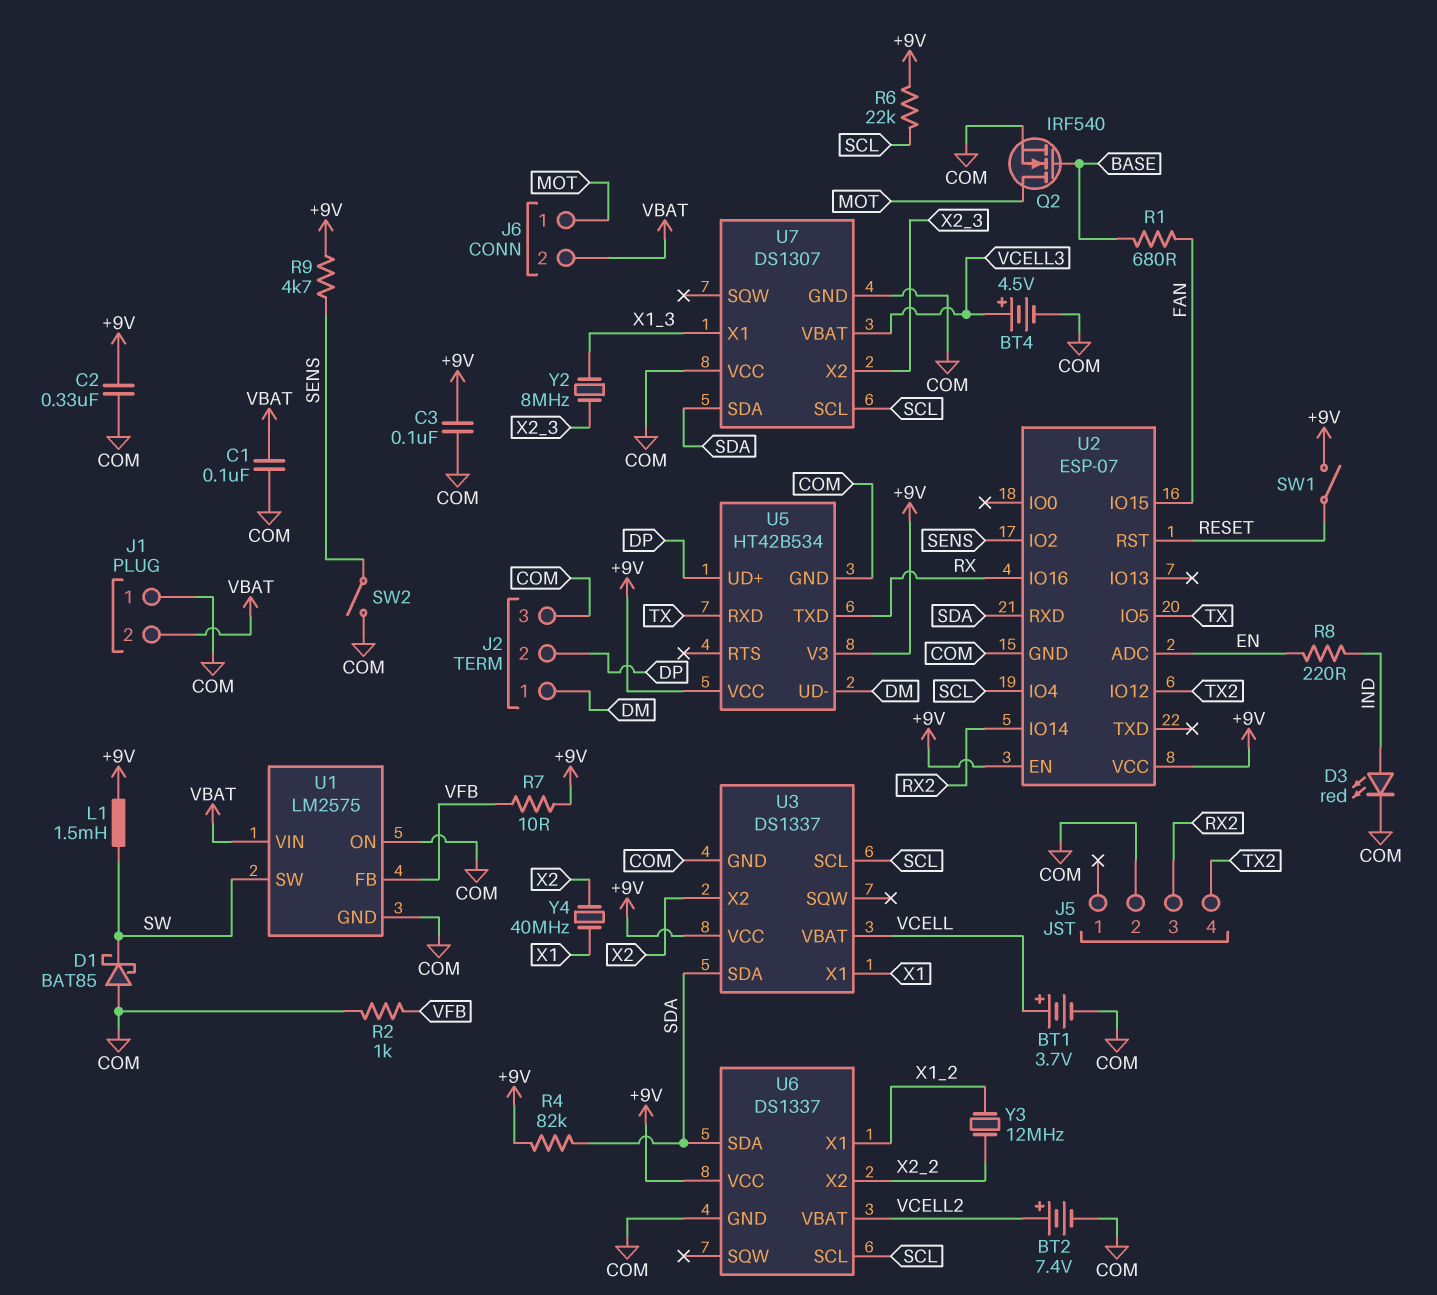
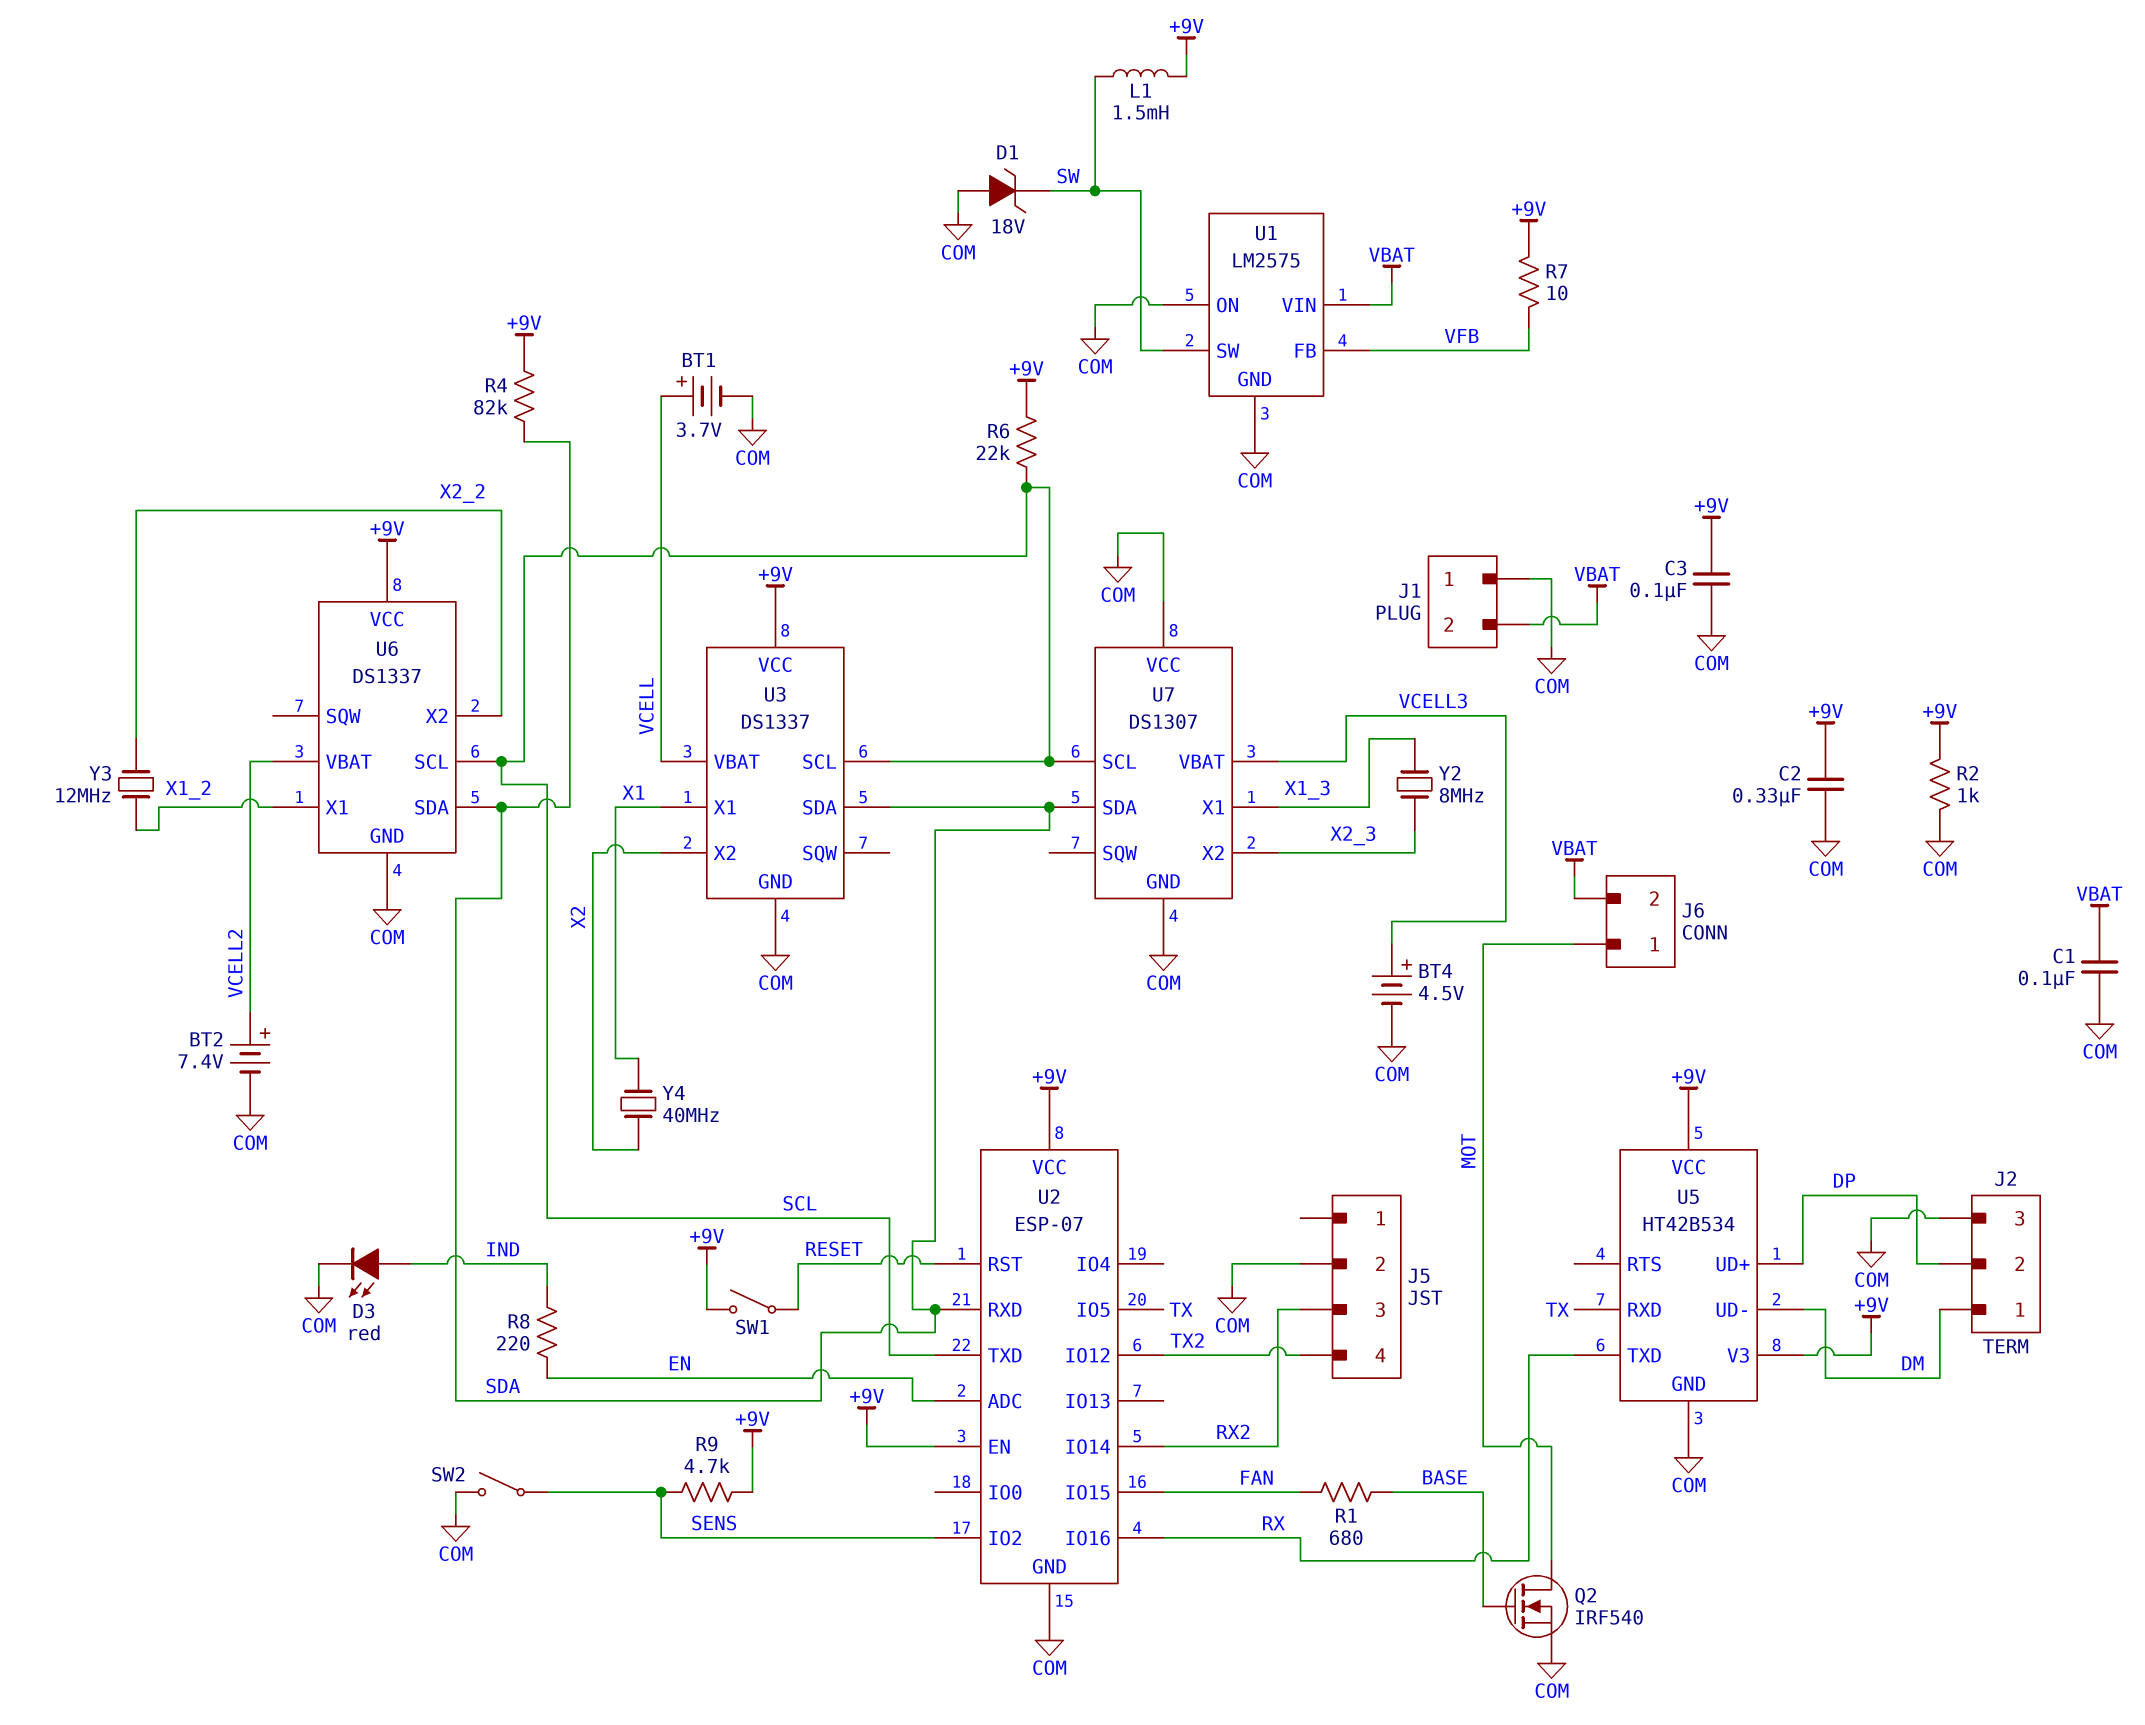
D1: schottky BAT85 (A COM, K SW) -> zener 18V (A COM, K SW)
R2: 1k (COM, VFB) -> 1k (+9V, COM)
U2 pin IO4: SCL -> none
U2 pin TXD: none -> SCL

